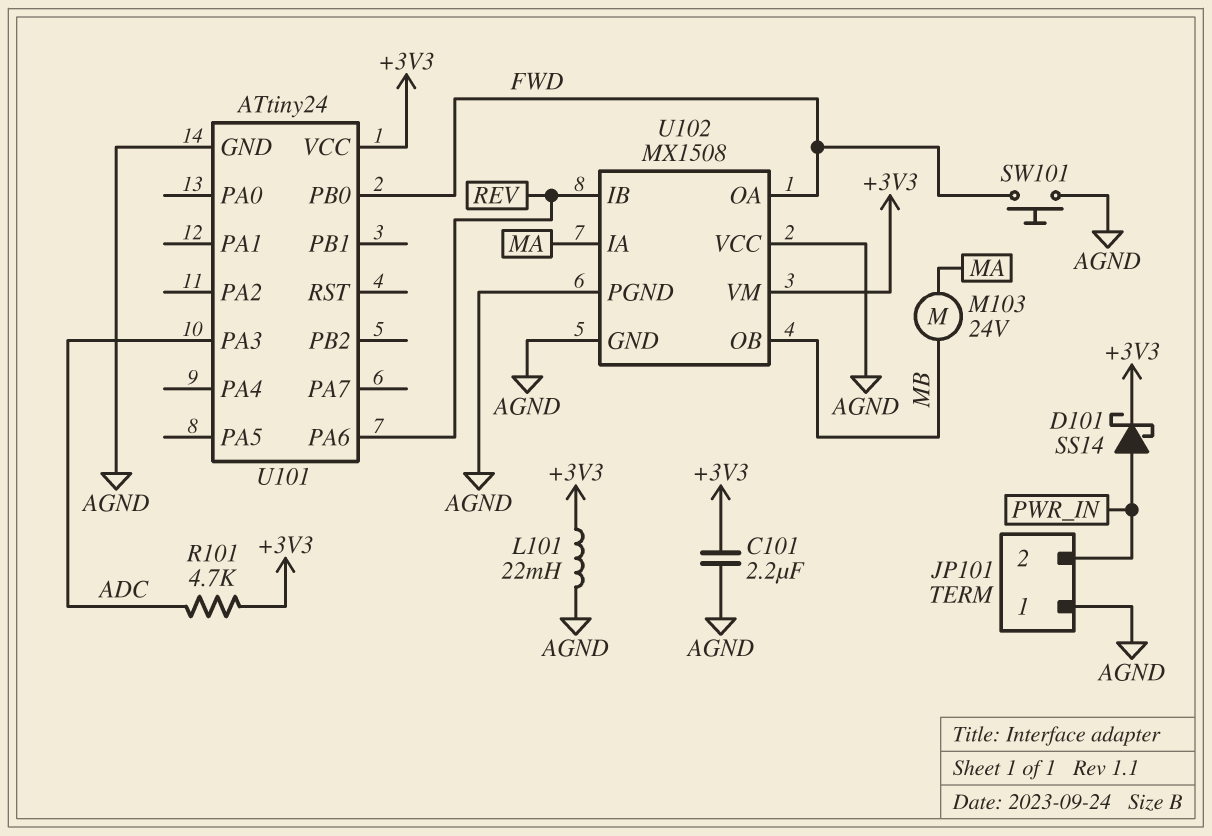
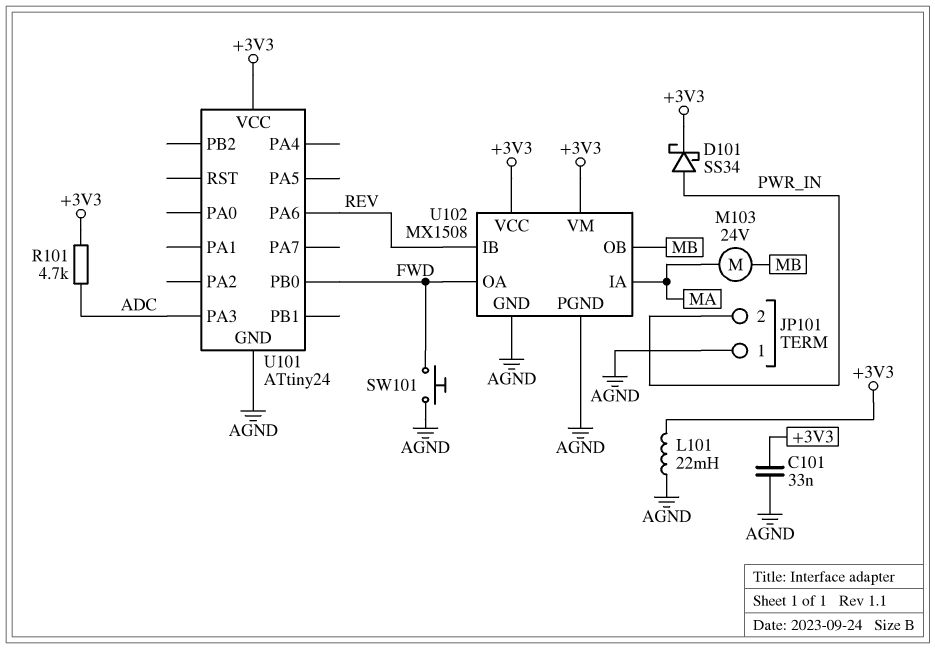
C101: 2.2uF (+3V3, AGND) -> 33nF (+3V3, AGND)
D101: schottky SS14 (A PWR_IN, K +3V3) -> schottky SS34 (A PWR_IN, K +3V3)
U102 pin VCC: AGND -> +3V3

